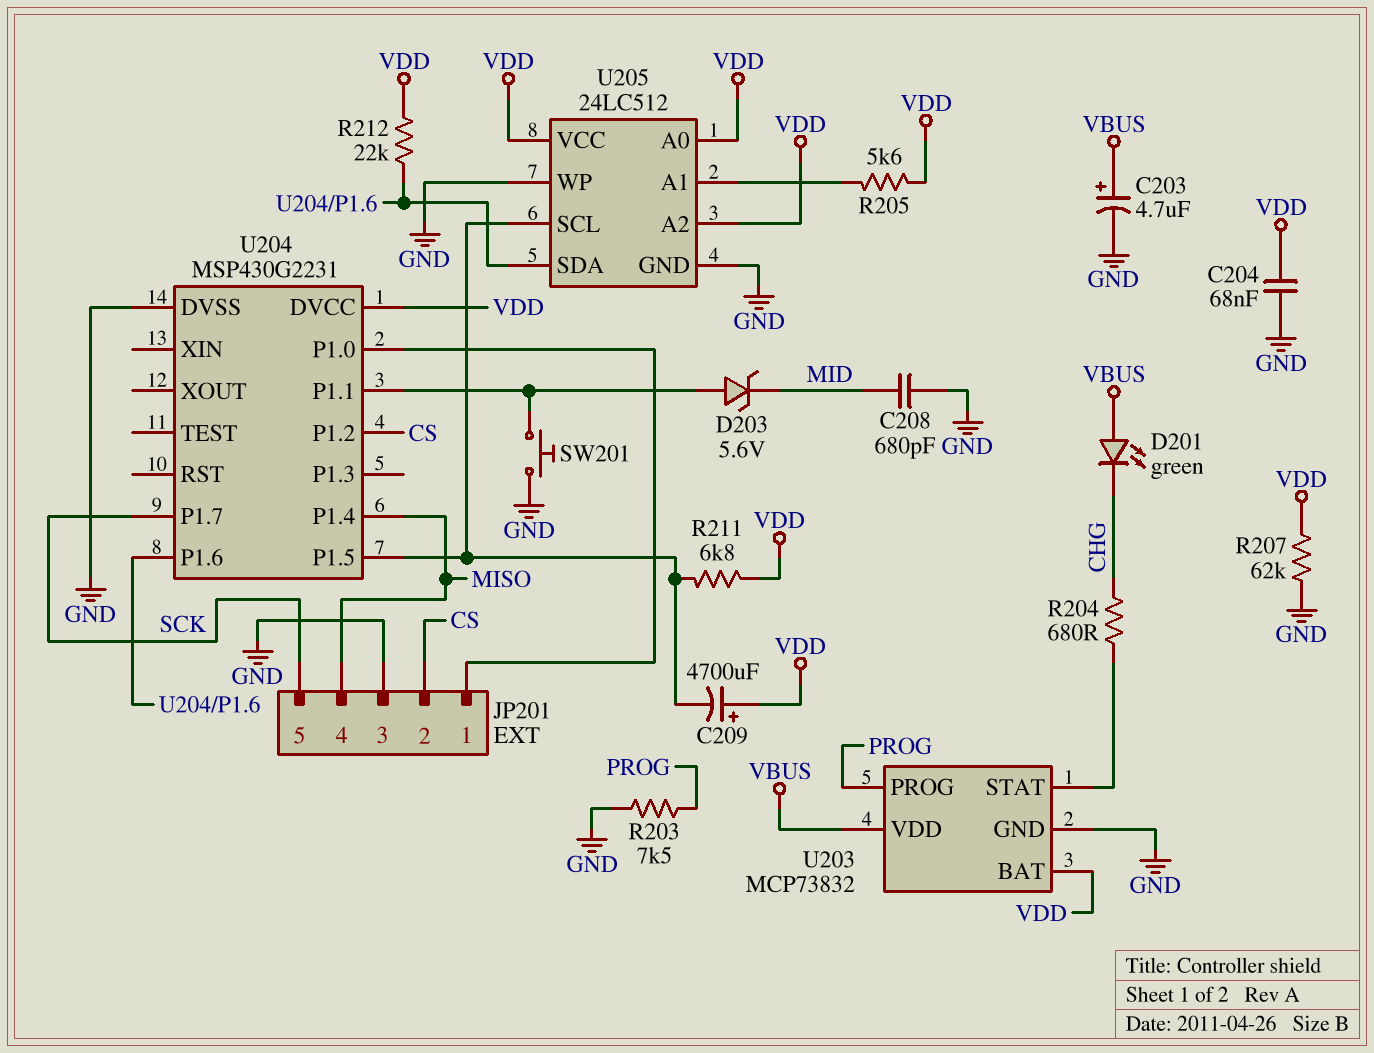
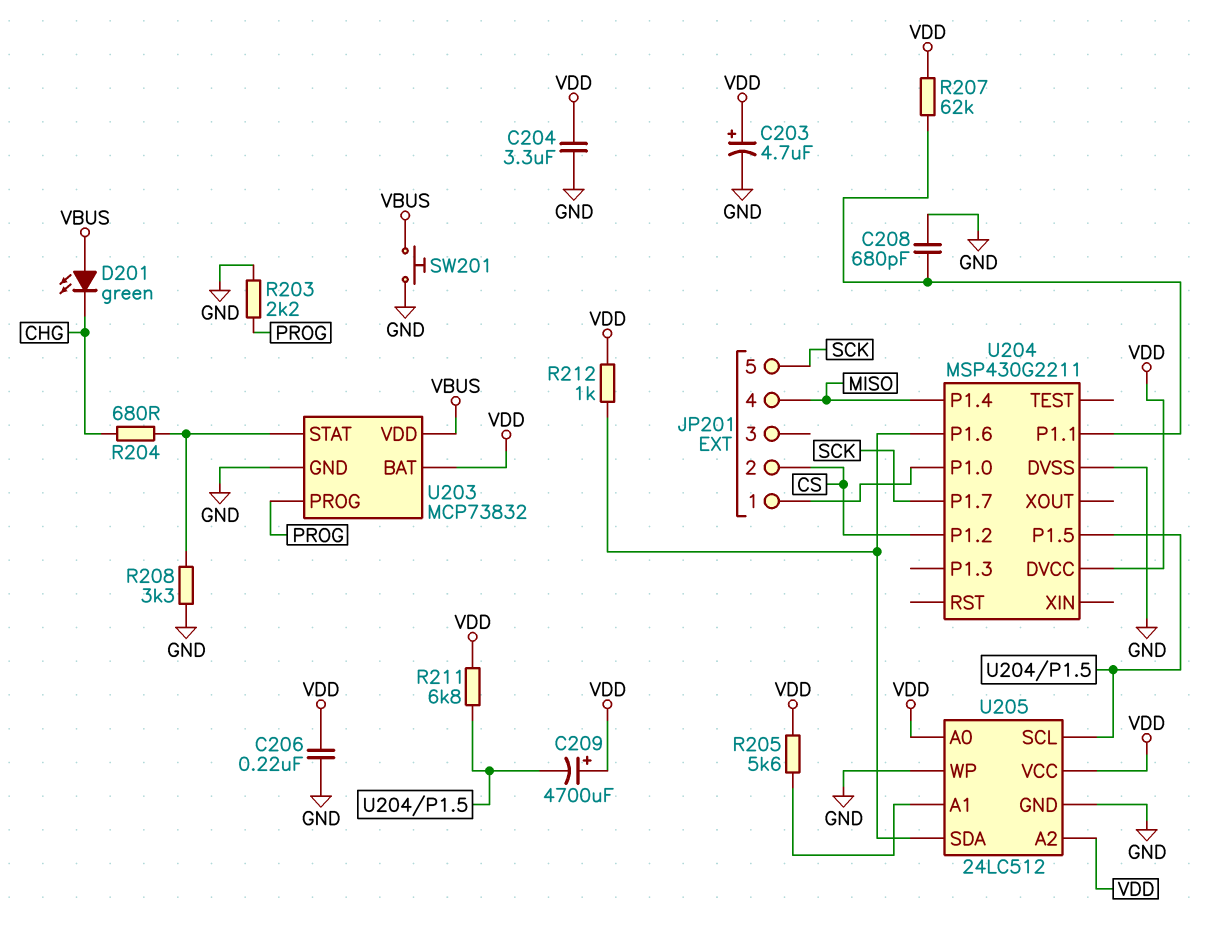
C203: 4.7uF (plus VBUS, minus GND) -> 4.7uF (plus VDD, minus GND)
C204: 68nF (GND, VDD) -> 3.3uF (GND, VDD)
C206: none -> 220nF (GND, VDD)
C208: 680pF (GND, MID) -> 680pF (GND, U204/P1.1)
D203: zener 5.6V (A U204/P1.1, K MID) -> none
JP201 pin 3: GND -> none
R203: 7.5k (GND, PROG) -> 2.2k (GND, PROG)
R207: 62k (GND, VDD) -> 62k (U204/P1.1, VDD)
R208: none -> 3.3k (GND, U203/STAT)
R212: 22k (U204/P1.6, VDD) -> 1k (U204/P1.6, VDD)
SW201: button (GND, U204/P1.1) -> button (GND, VBUS)
U204: MSP430G2231 -> MSP430G2211

